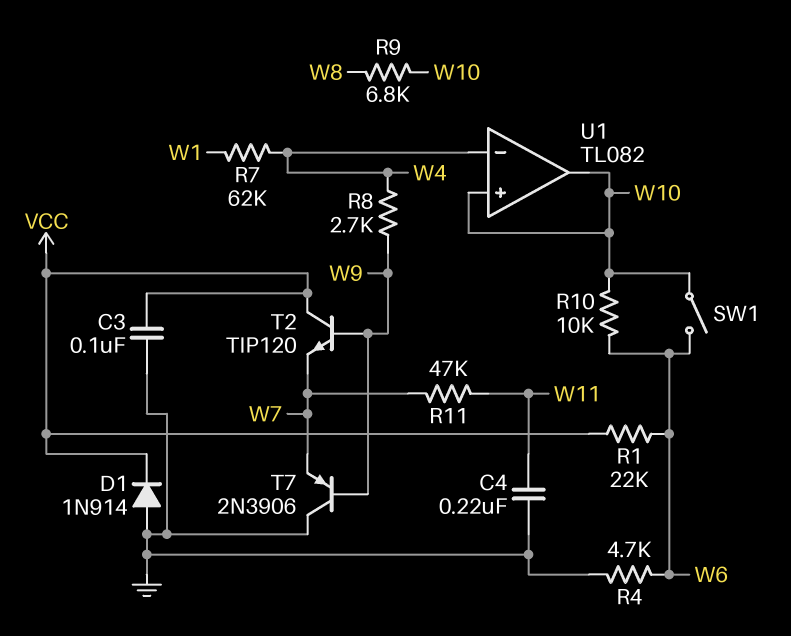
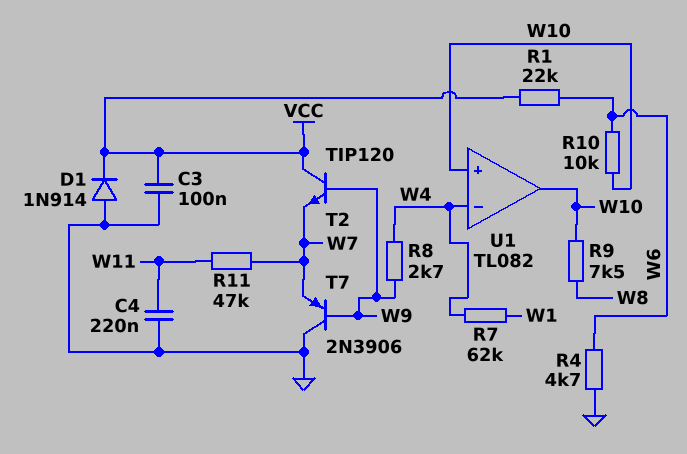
R9: 6.8k (W8, W10) -> 7.5k (W8, W10)
SW1: switch (W6, W10) -> none

